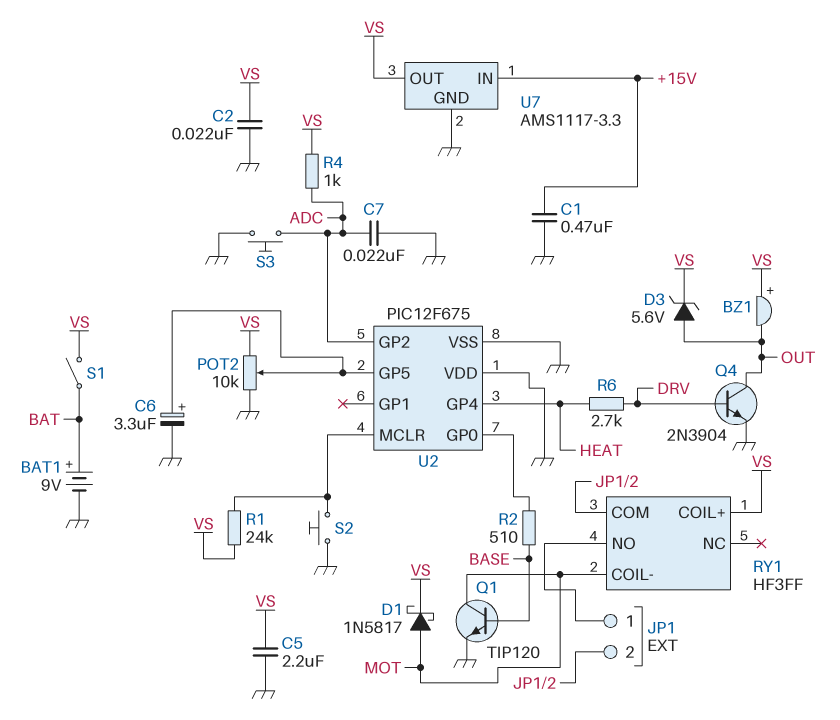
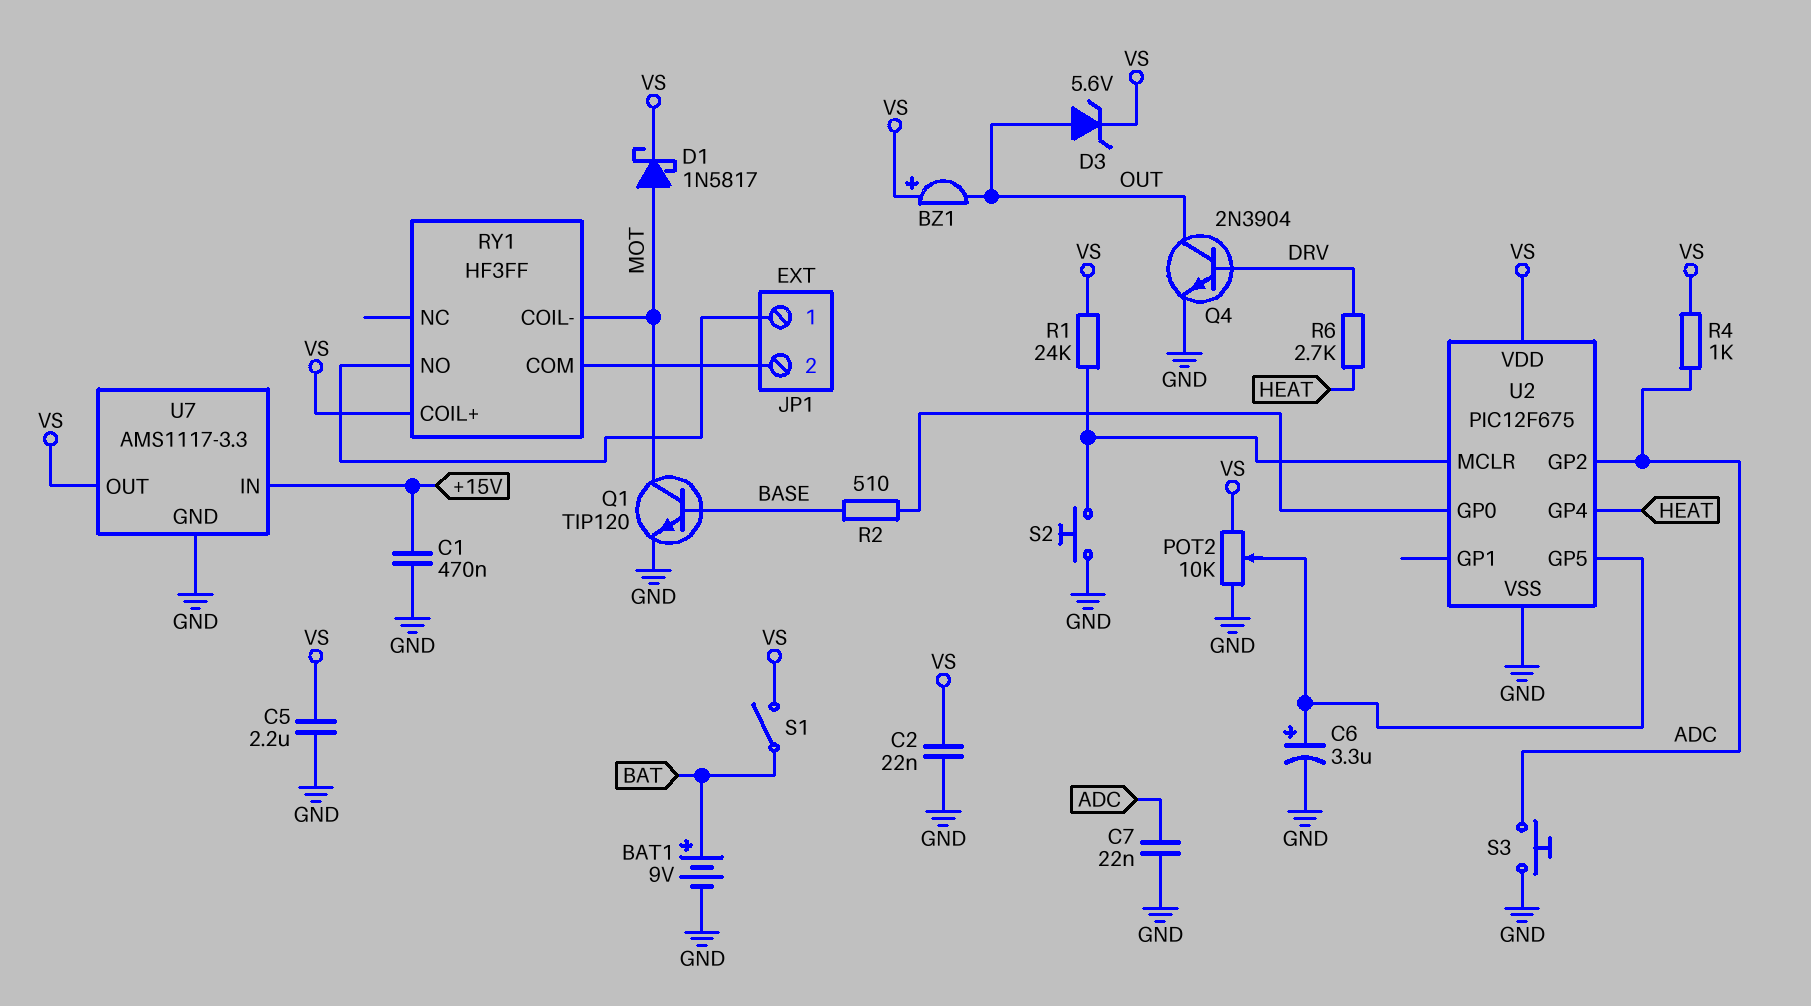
U2 pin VDD: GND -> VS

